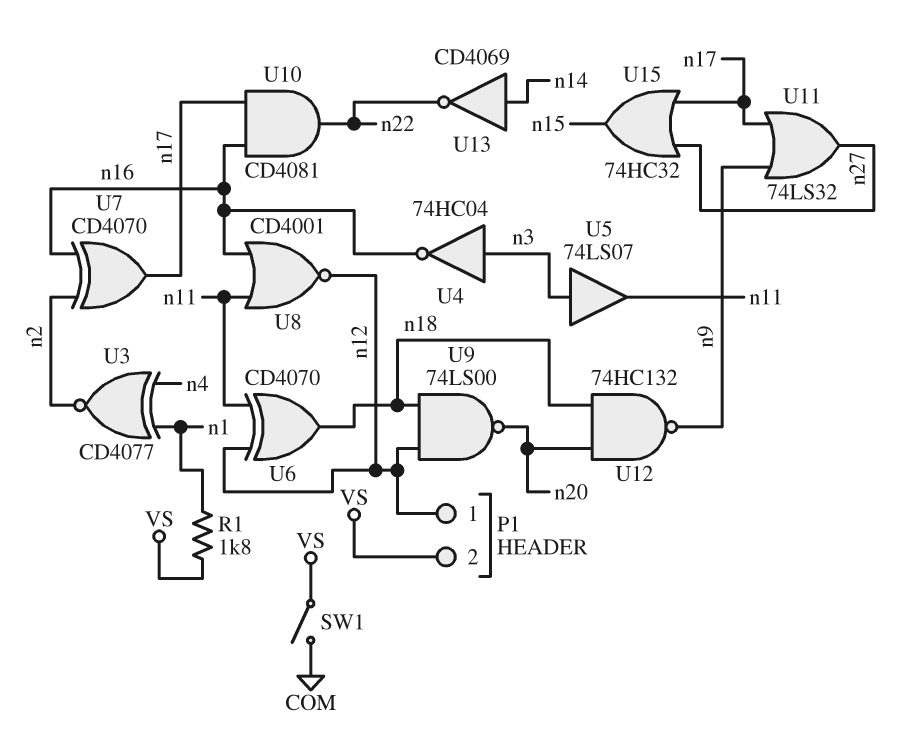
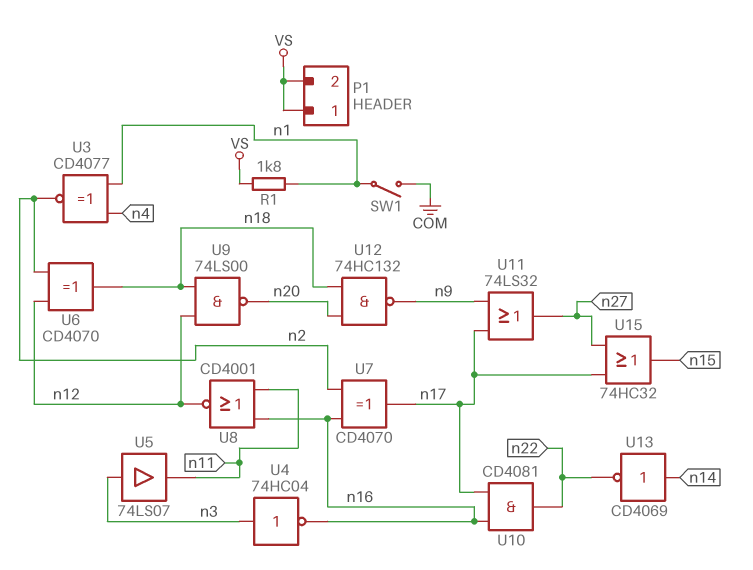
P1 pin 1: n12 -> VS
SW1: switch (COM, VS) -> switch (COM, n1)
U6: XOR CD4070 (in n11, in n12, out n18) -> XOR CD4070 (in n2, in n12, out n18)

